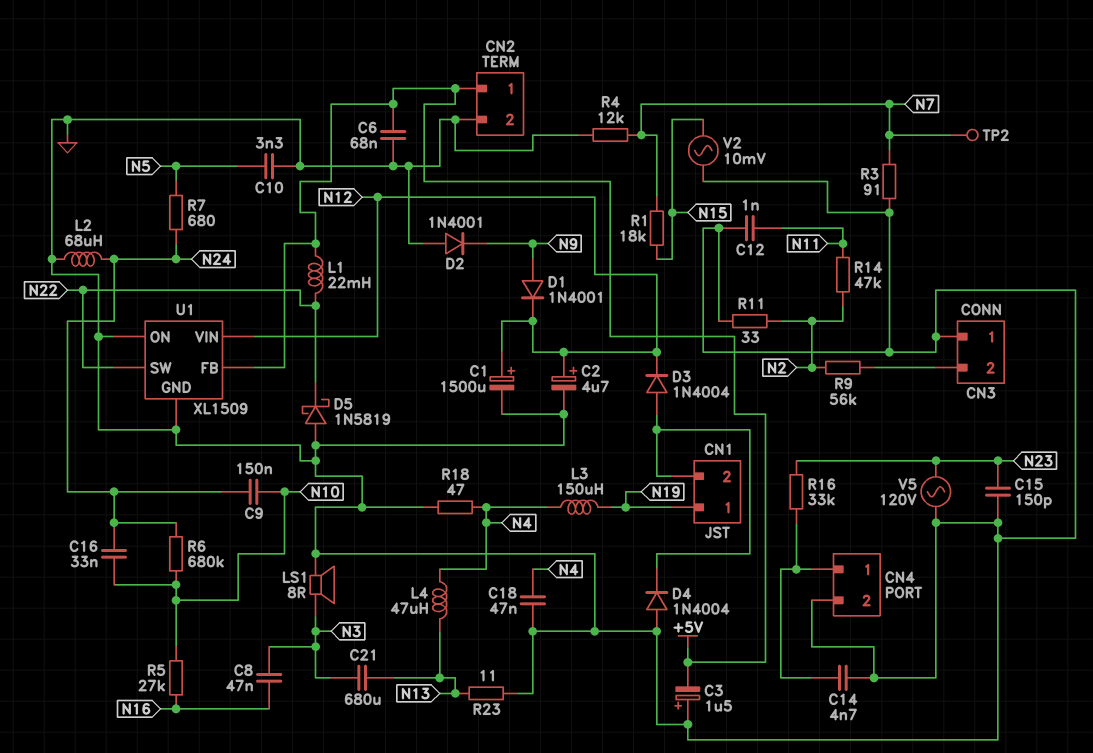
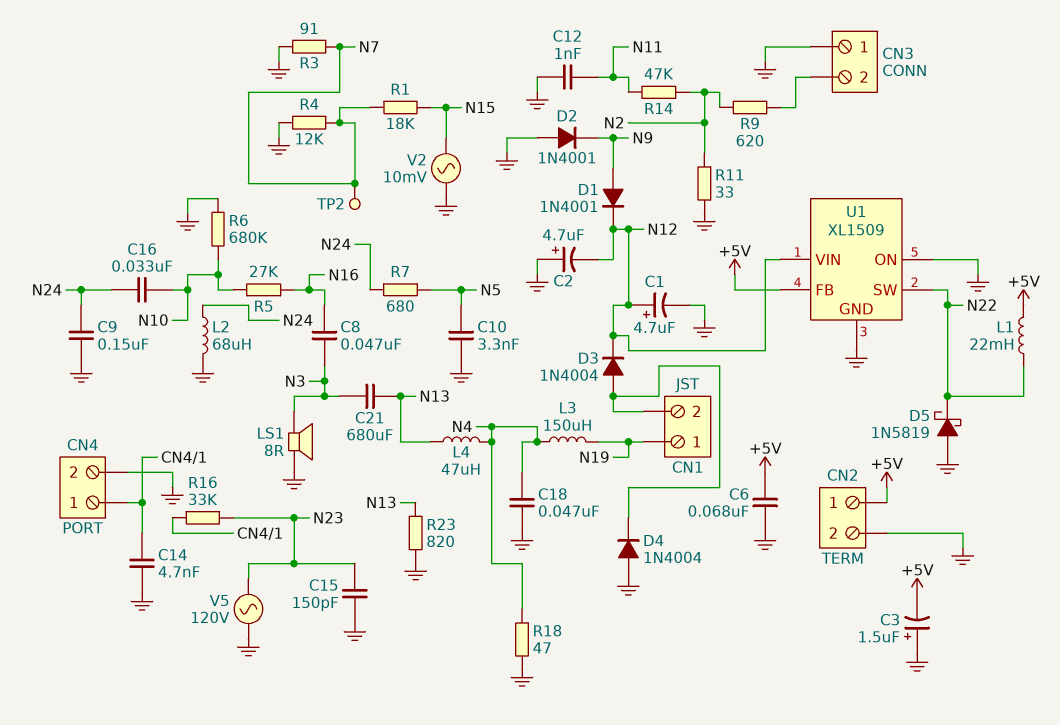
C1: 1500uF (plus N12, minus GND) -> 4.7uF (plus N12, minus GND)
C2: 4.7uF (plus N12, minus GND) -> 4.7uF (plus GND, minus N12)
C9: 150nF (N10, N24) -> 150nF (GND, N24)
R6: 680k (N10, N24) -> 680k (GND, N10)
R9: 56k (CN3/2, N2) -> 620 (CN3/2, N2)
R23: 11 (GND, N13) -> 820 (GND, N13)

